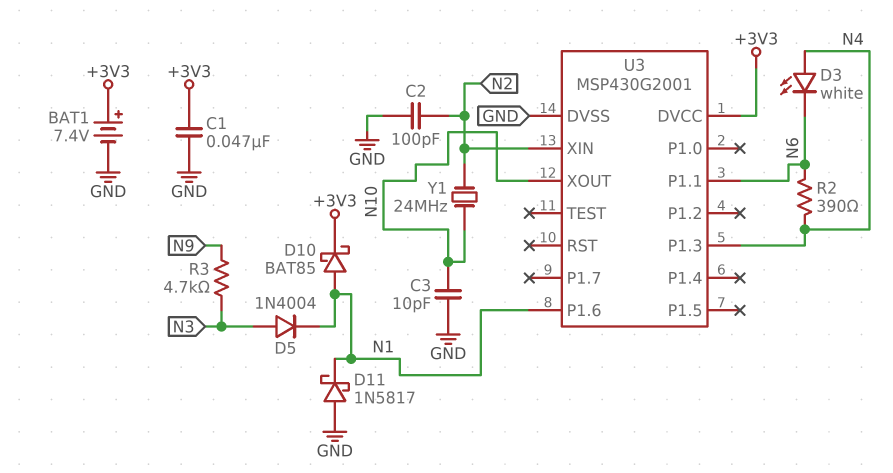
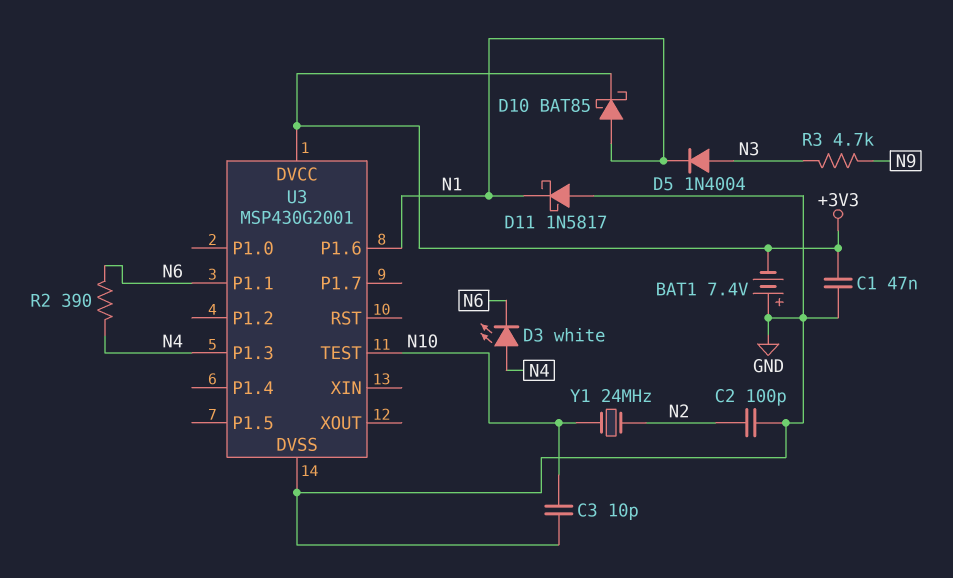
BAT1: 7.4V (plus +3V3, minus GND) -> 7.4V (plus GND, minus +3V3)
U3 pin TEST: none -> N10
U3 pin XIN: N2 -> none
U3 pin XOUT: N10 -> none

